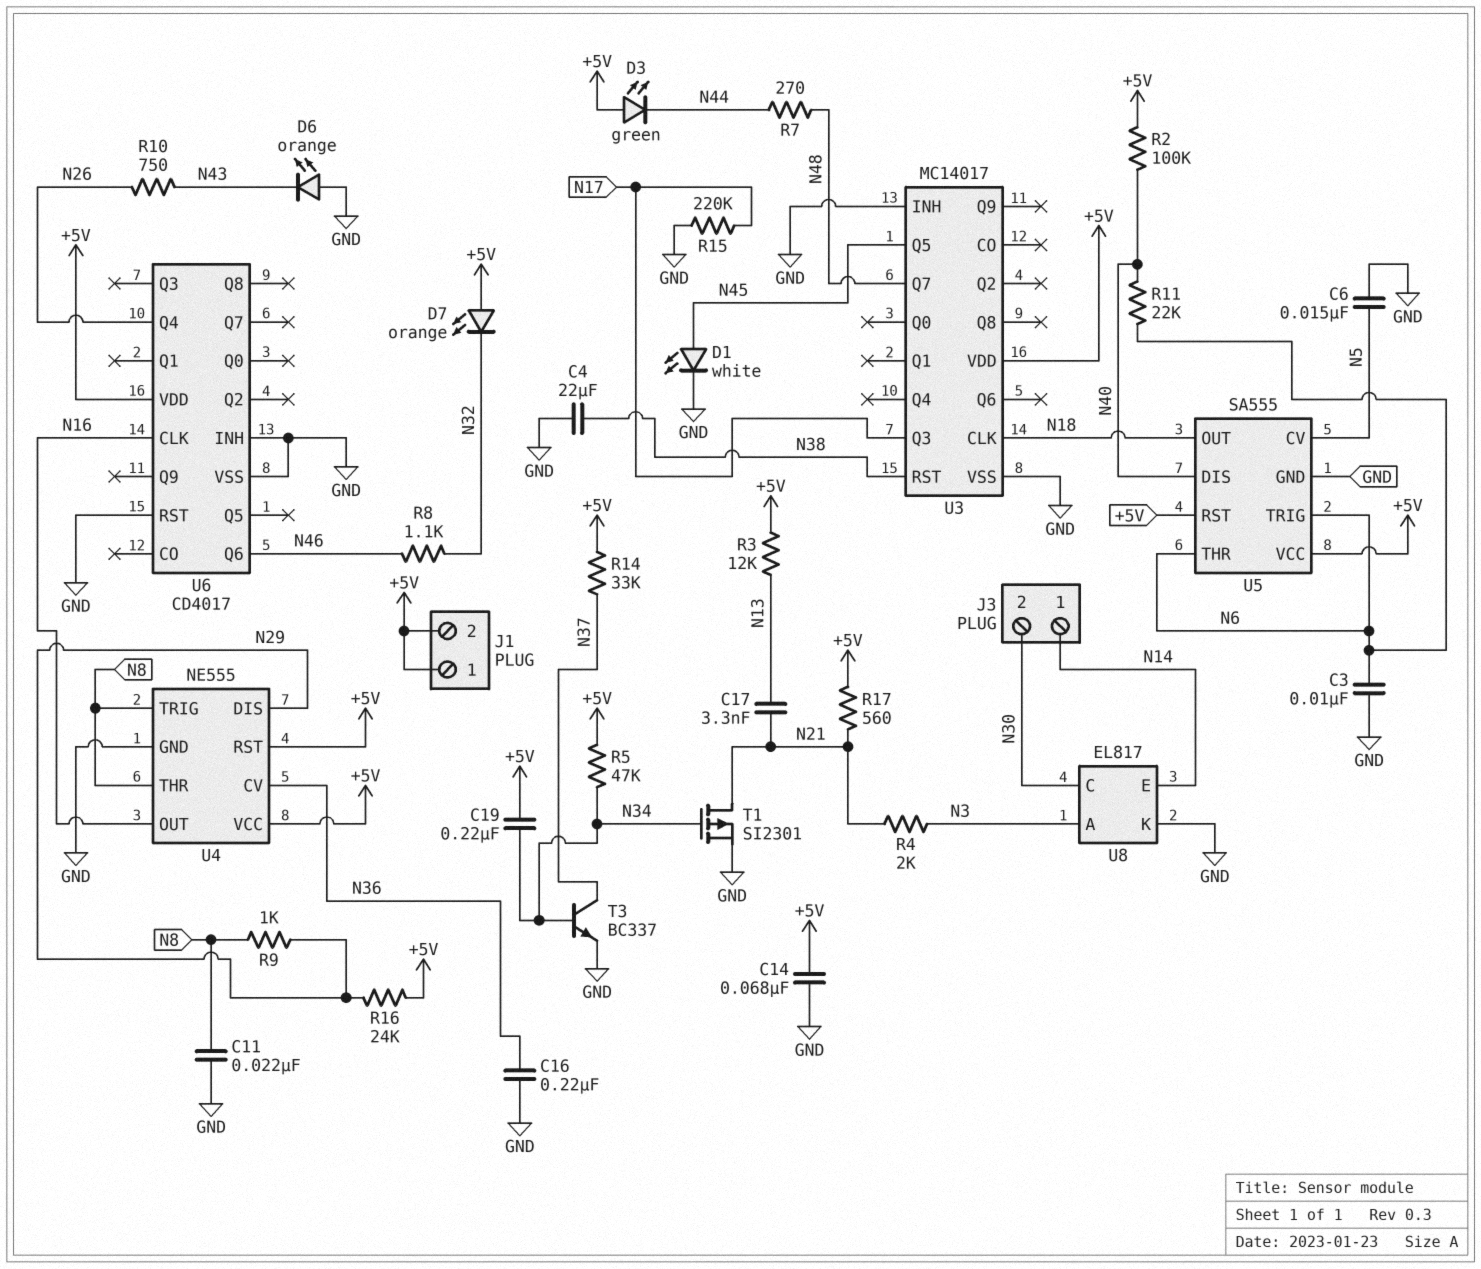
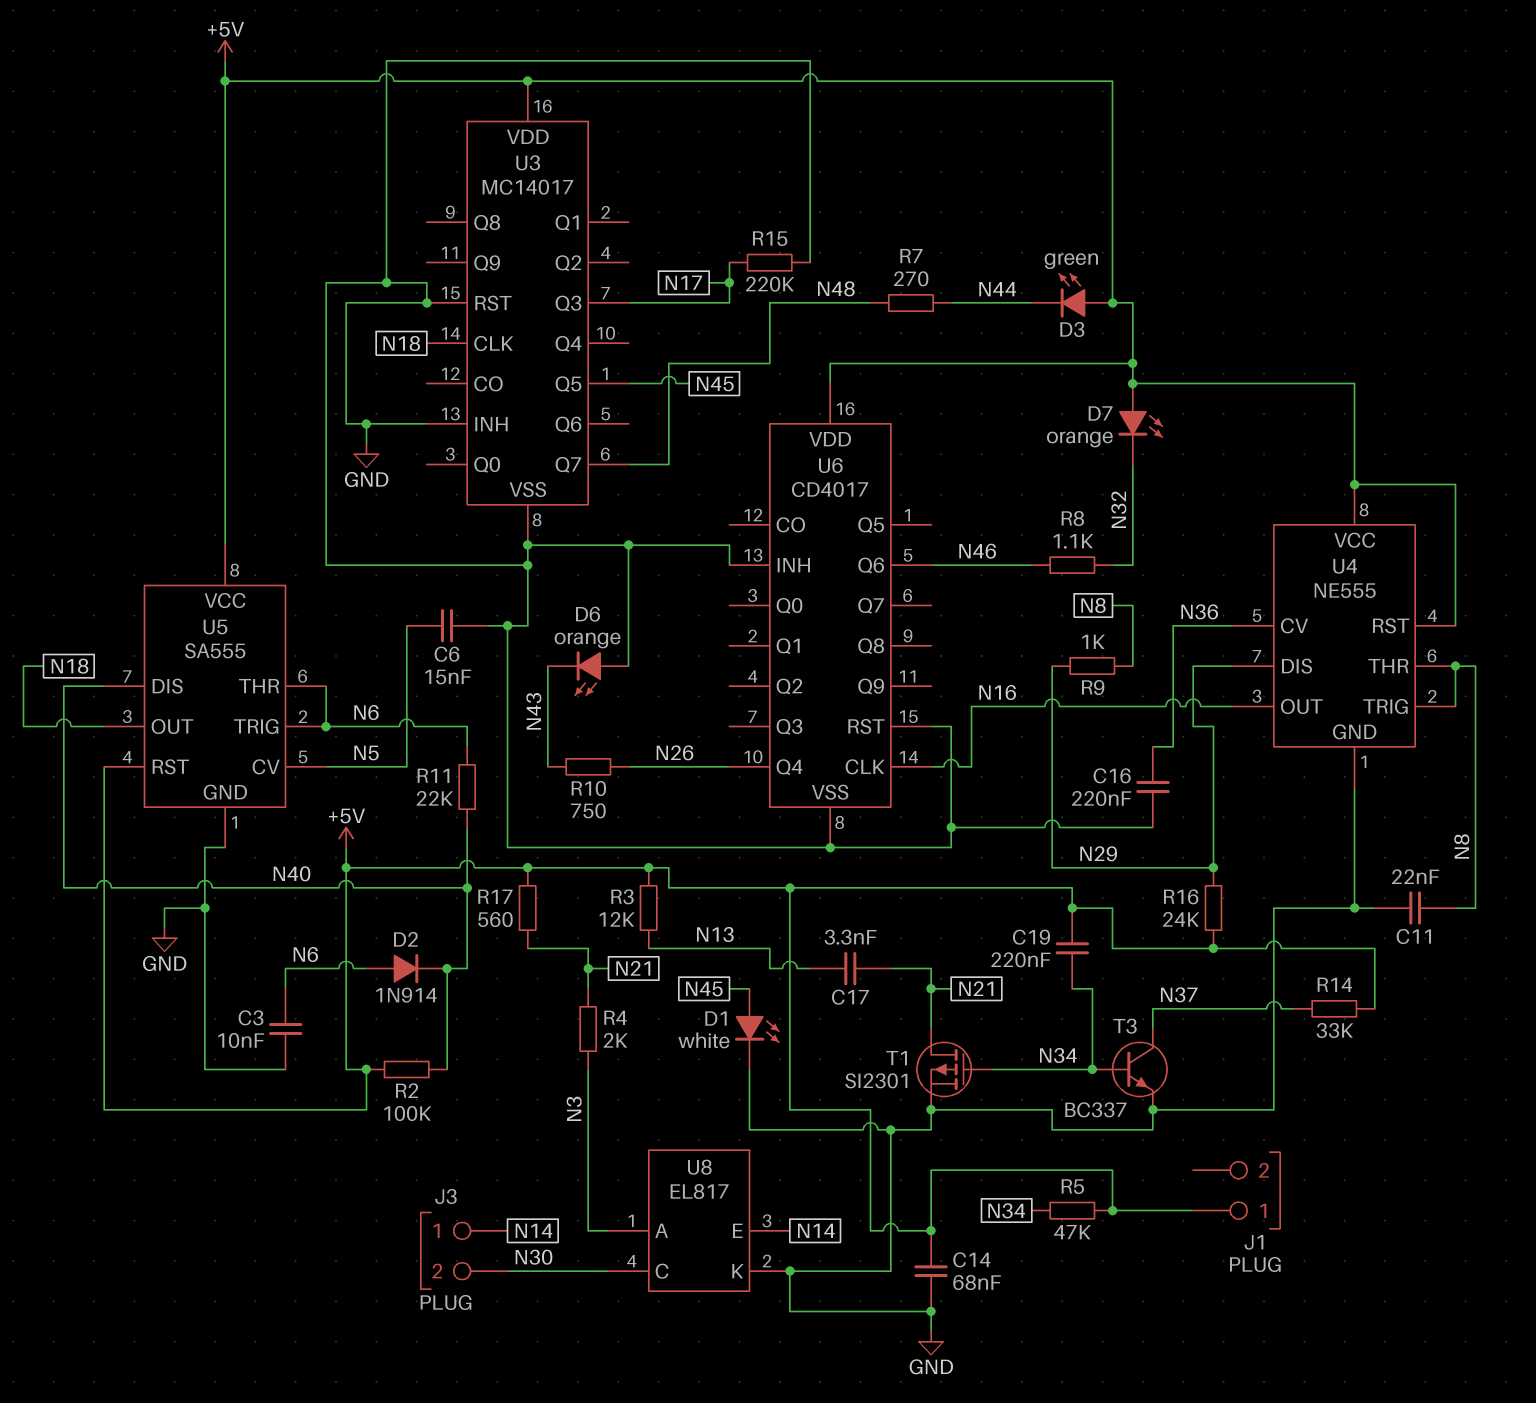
C4: 22uF (GND, N38) -> none
D2: none -> diode 1N914 (A N6, K N40)
J1 pin 2: +5V -> none
U3 pin RST: N38 -> GND

